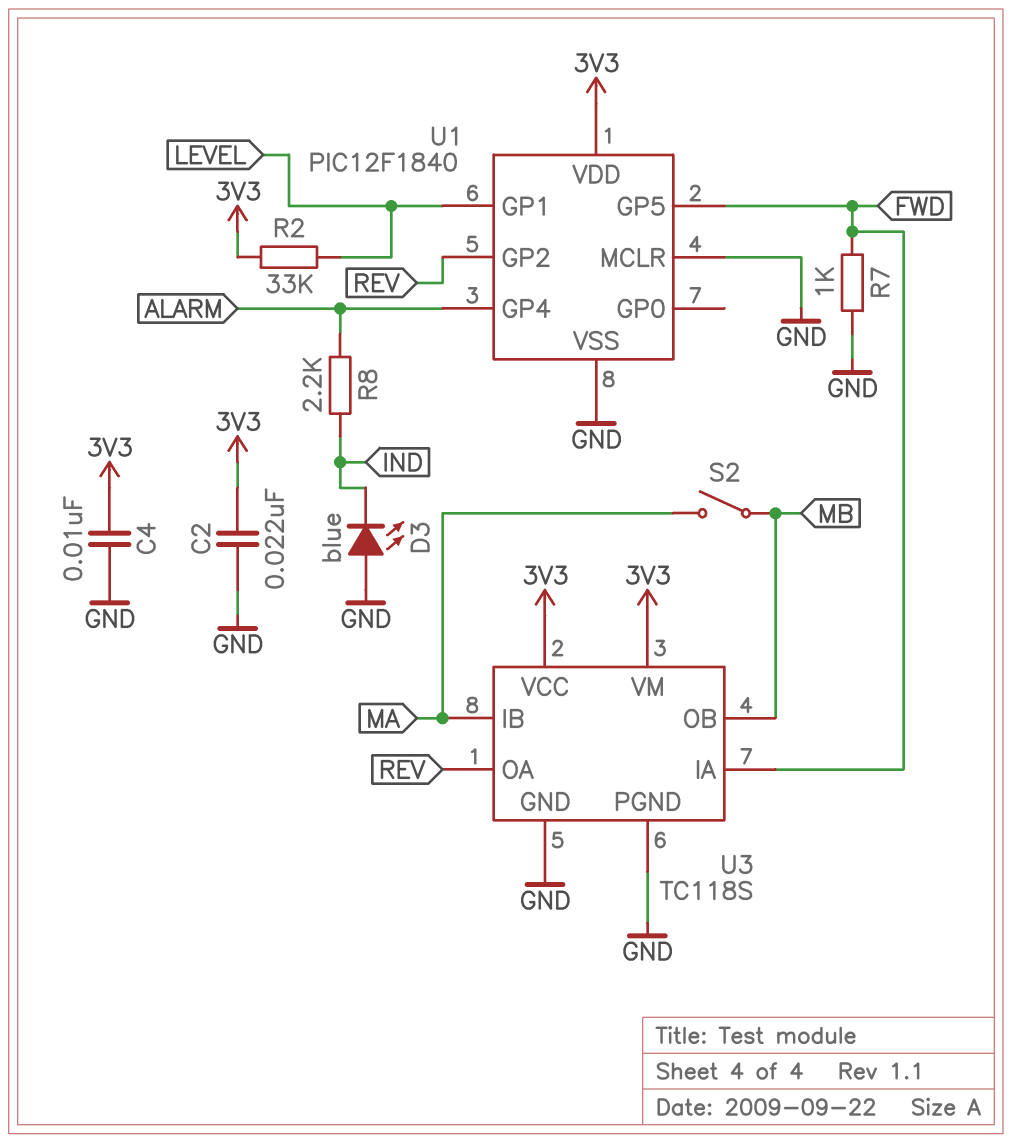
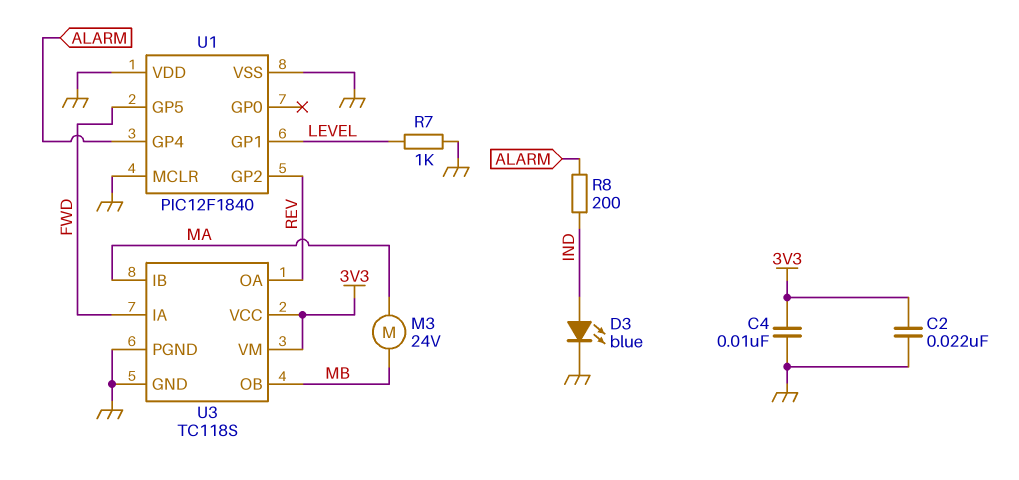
D3: LED blue (A GND, K IND) -> LED blue (A IND, K GND)
M3: none -> motor 24V (MA, MB)
R2: 33k (3V3, LEVEL) -> none
R7: 1k (FWD, GND) -> 1k (GND, LEVEL)
R8: 2.2k (ALARM, IND) -> 200 (ALARM, IND)
S2: switch (MA, MB) -> none
U1 pin VDD: 3V3 -> GND

